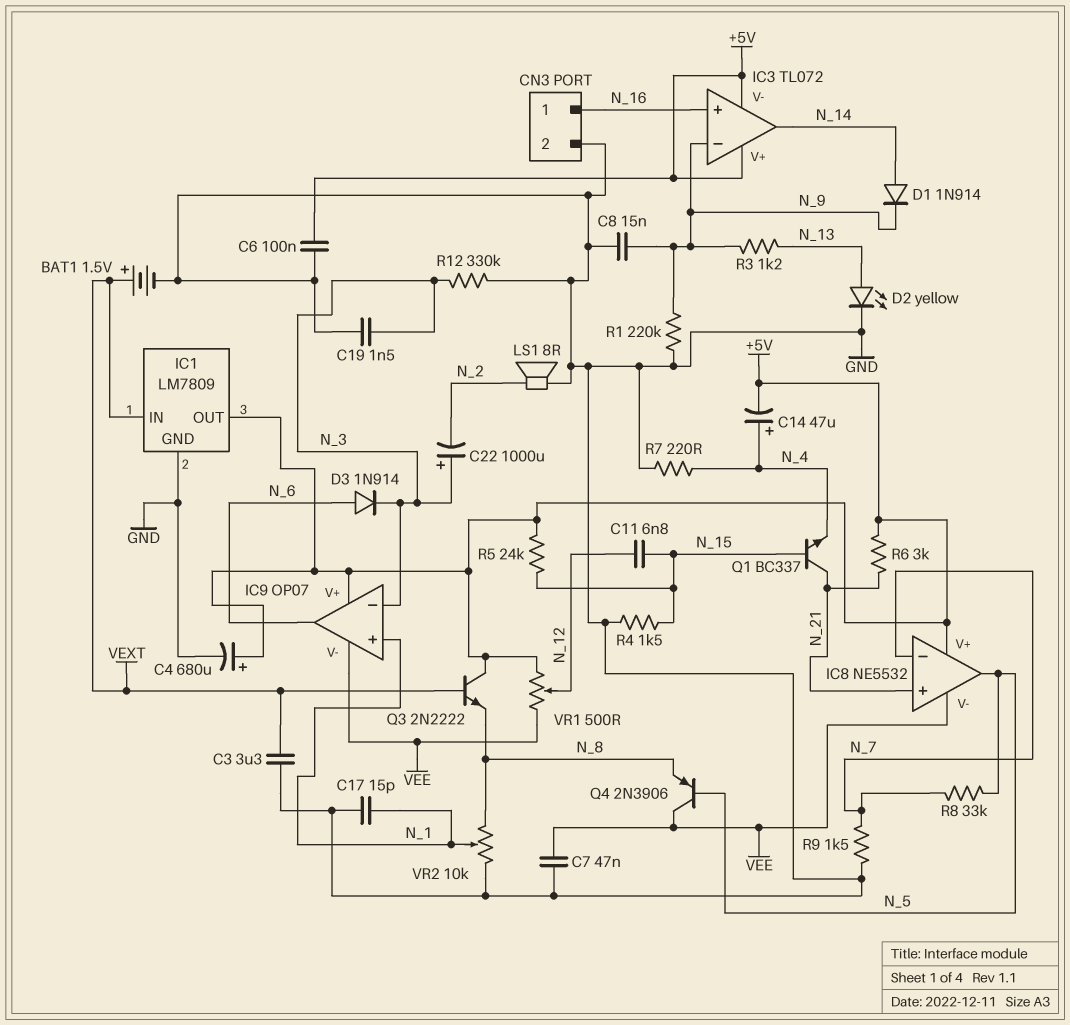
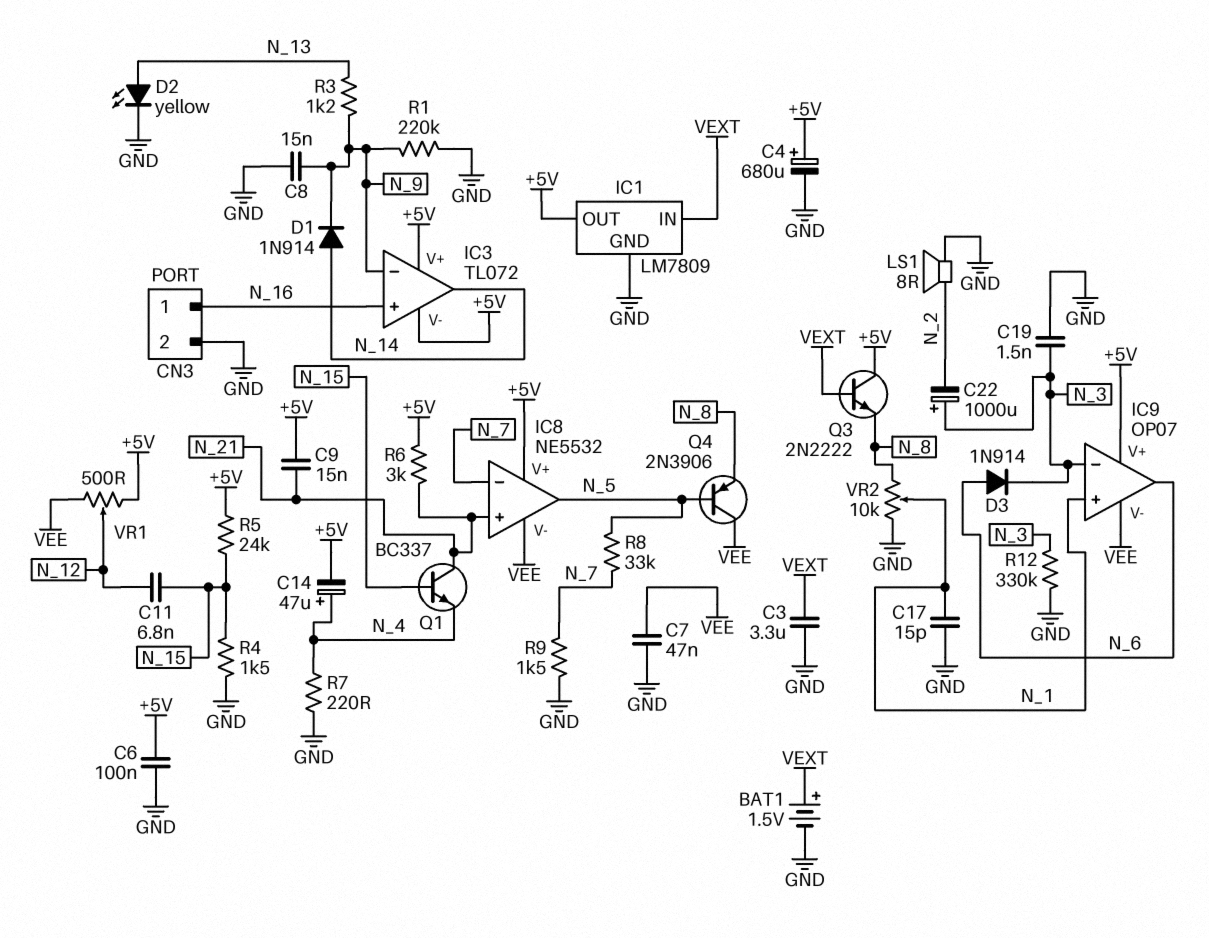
C9: none -> 15nF (+5V, N_21)

